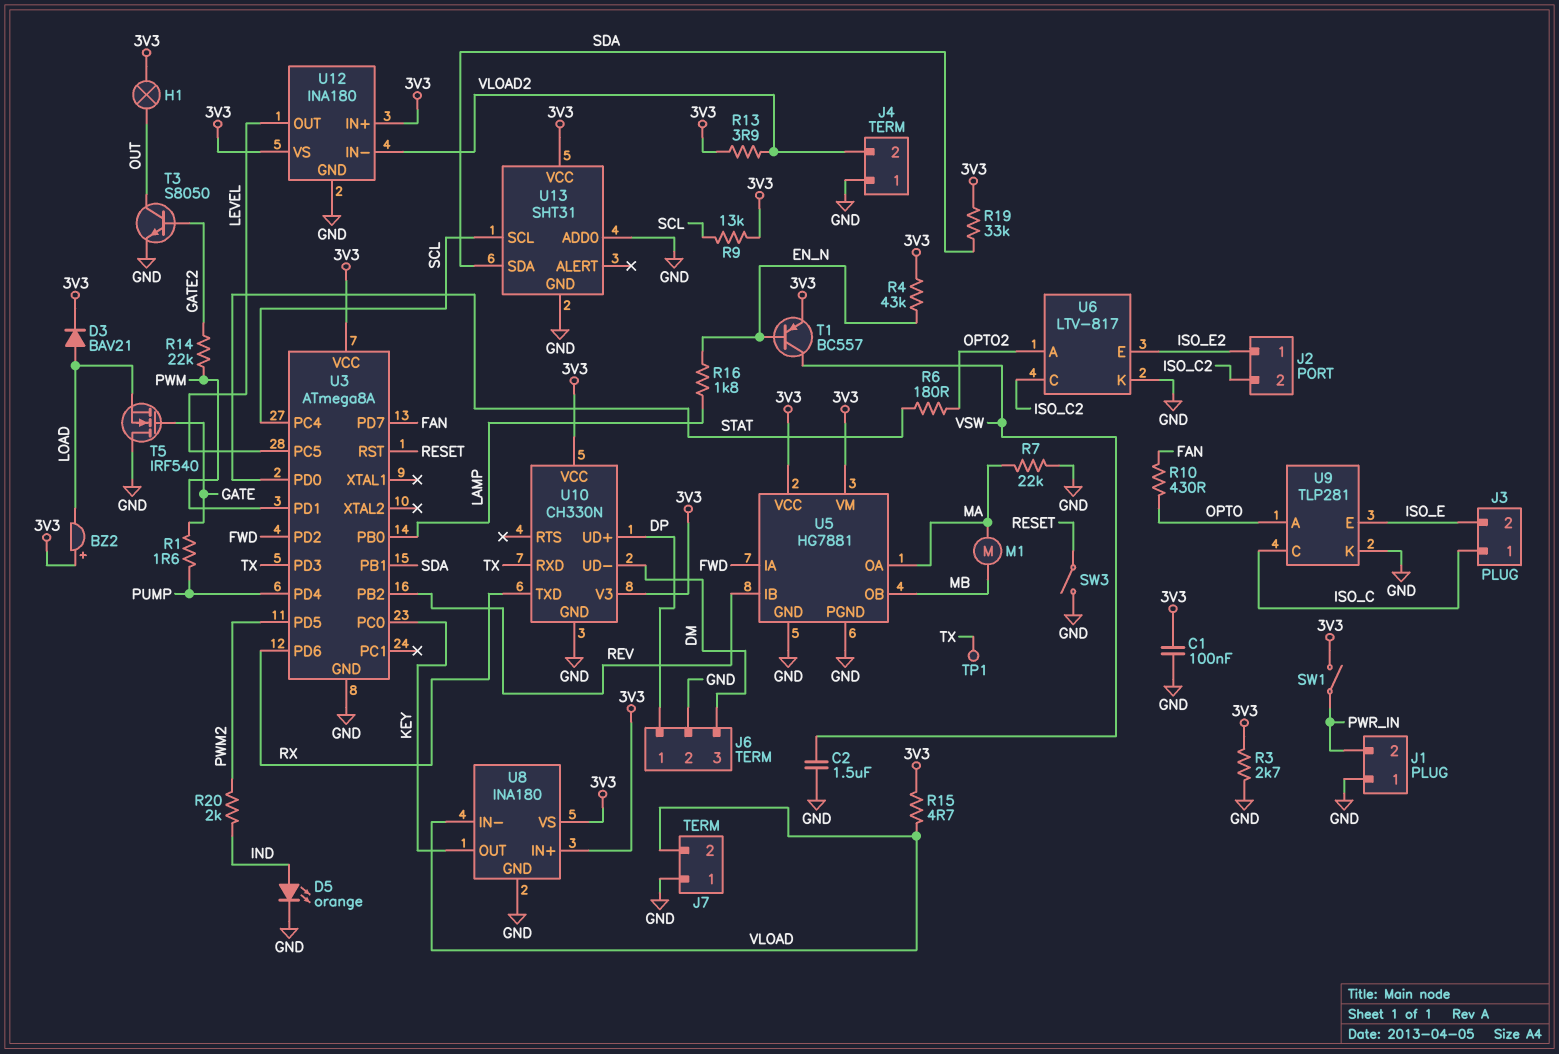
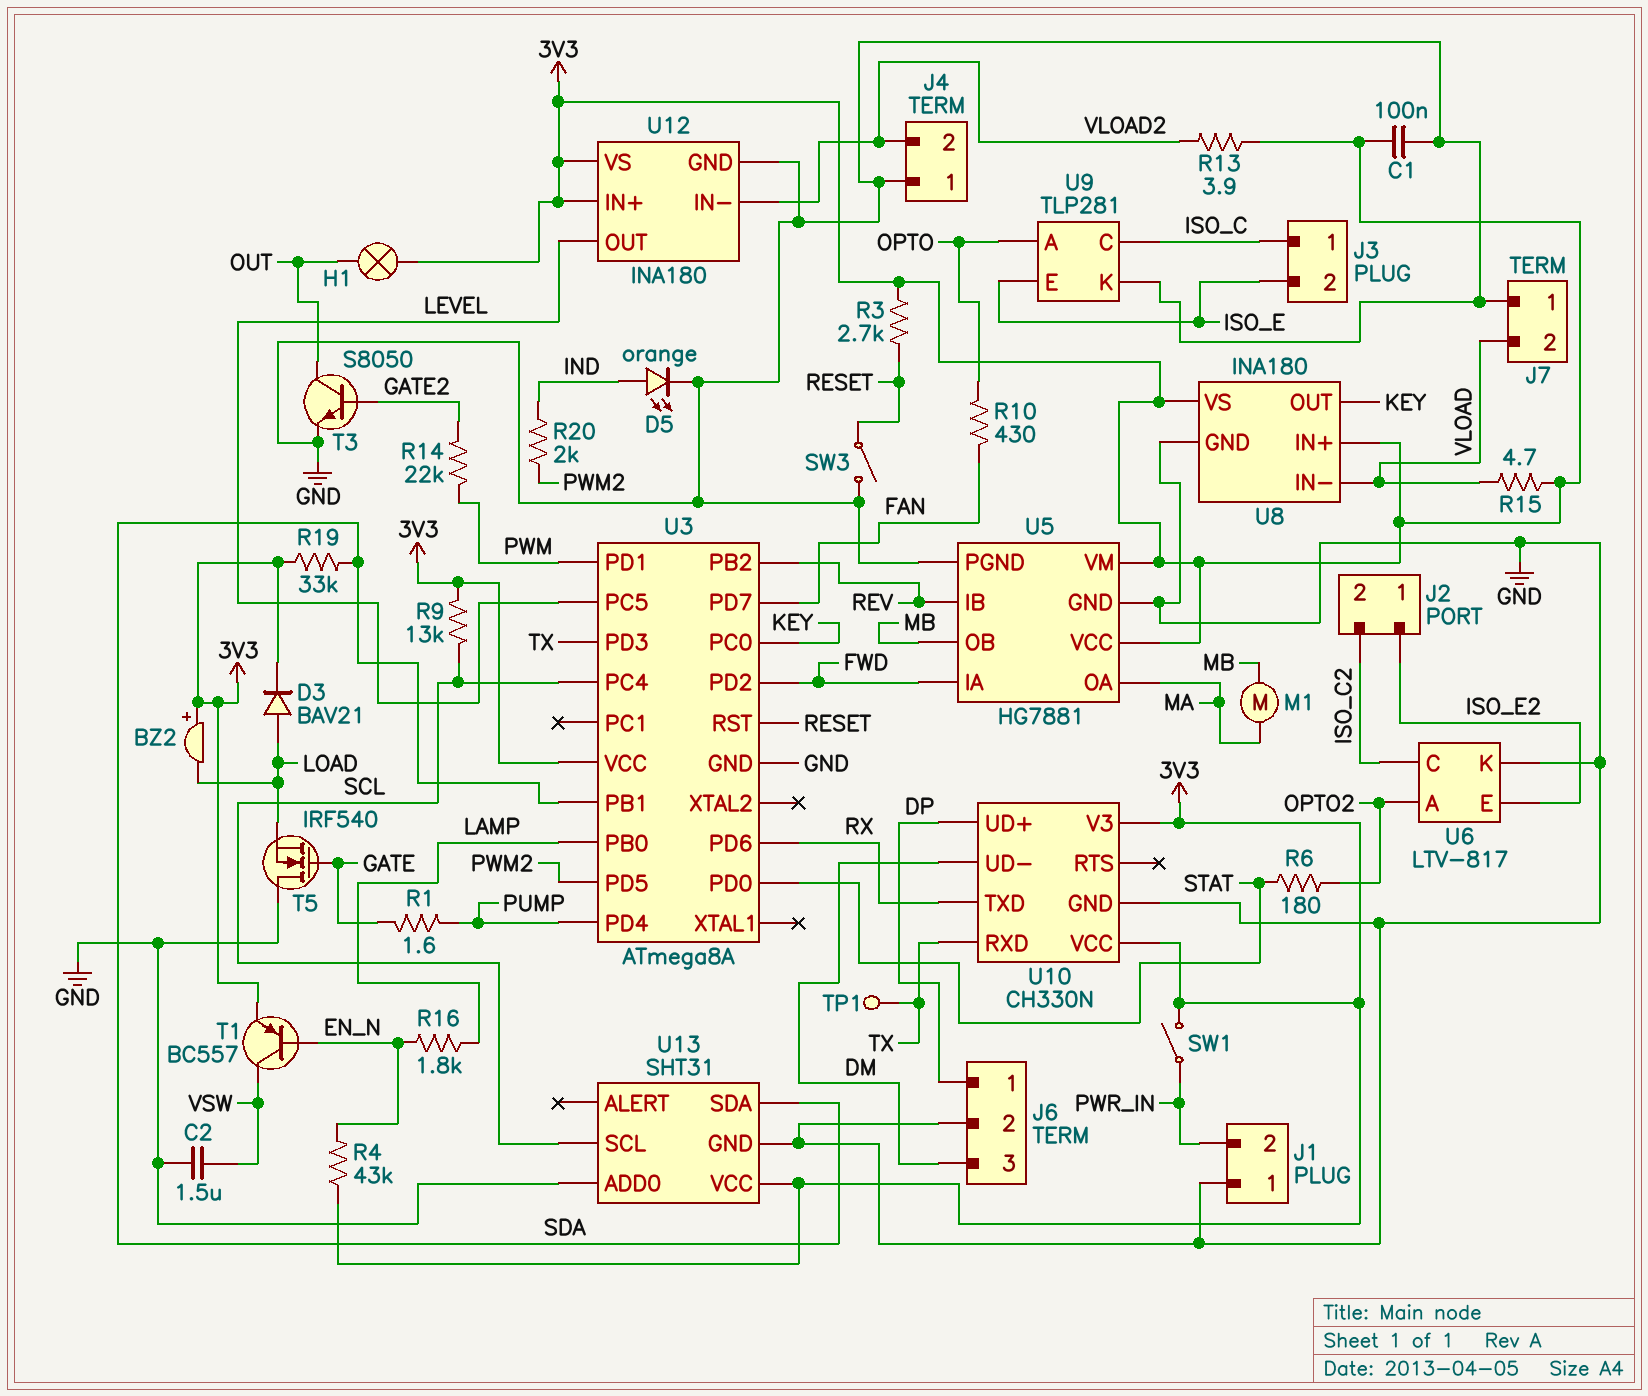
R3: 2.7k (3V3, GND) -> 2.7k (3V3, RESET)
R7: 22k (GND, MA) -> none

